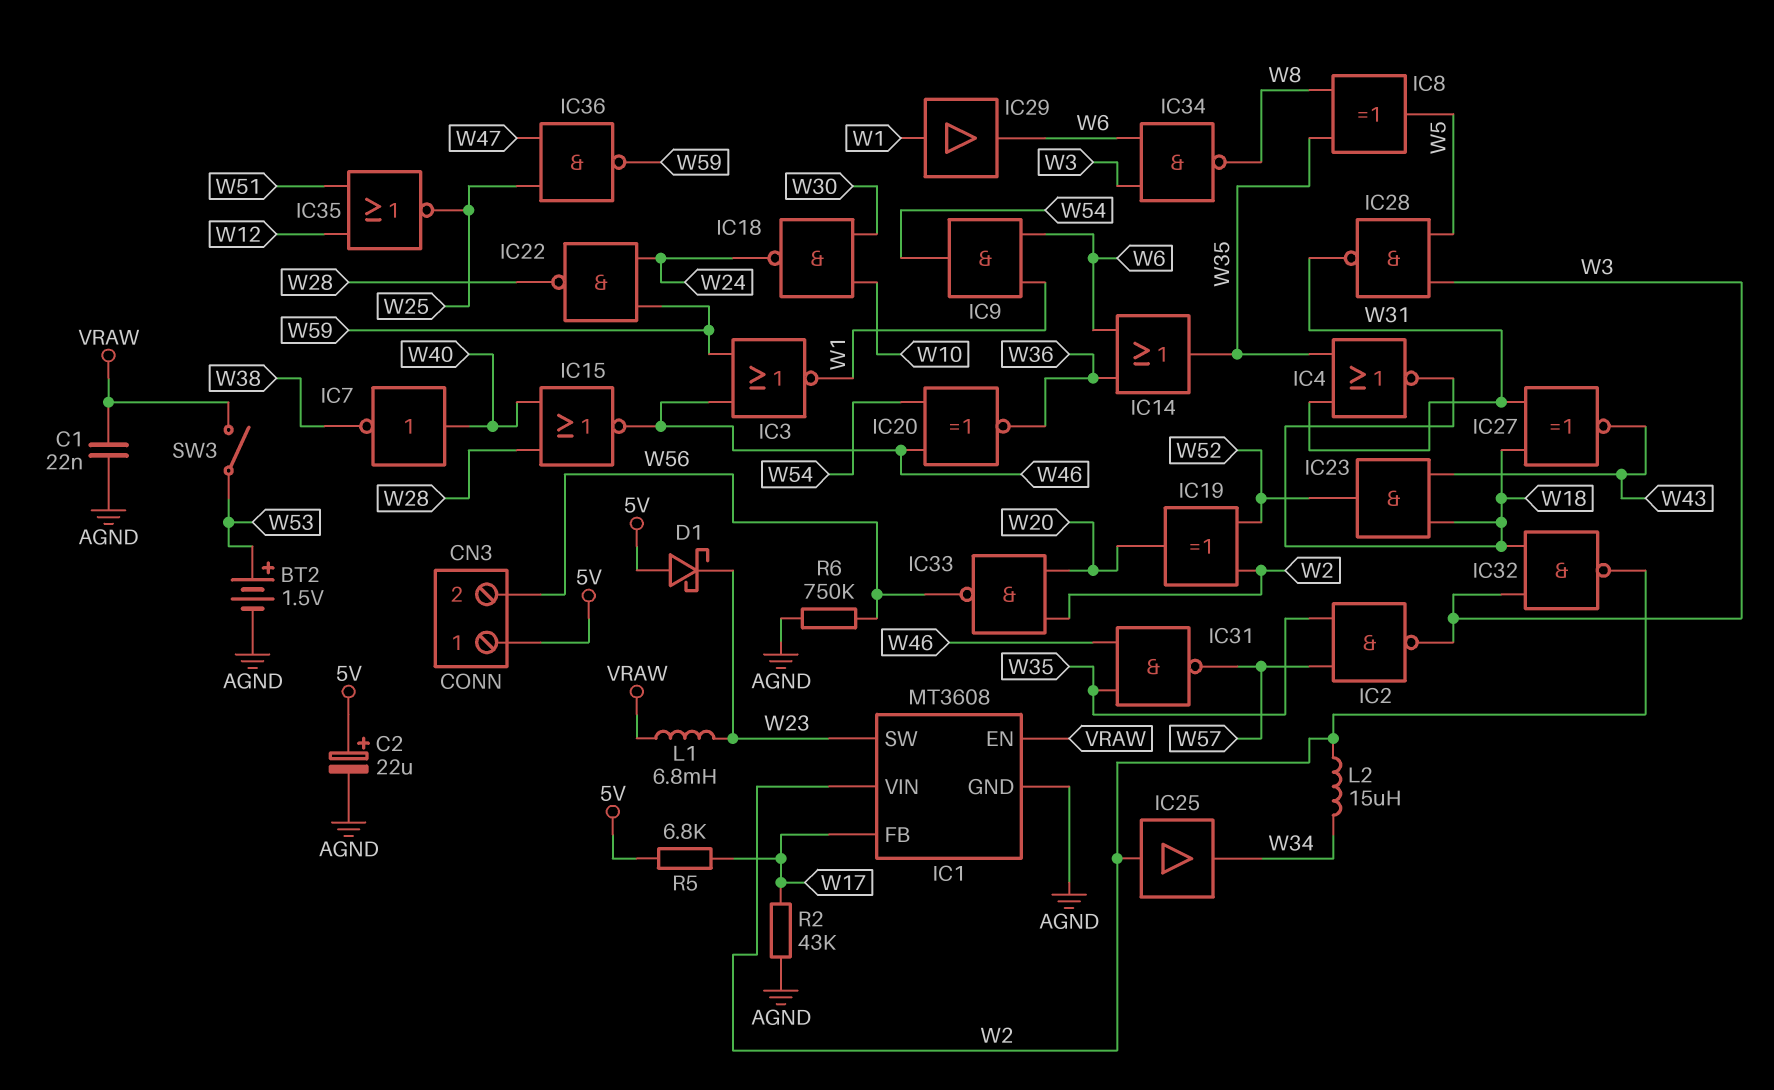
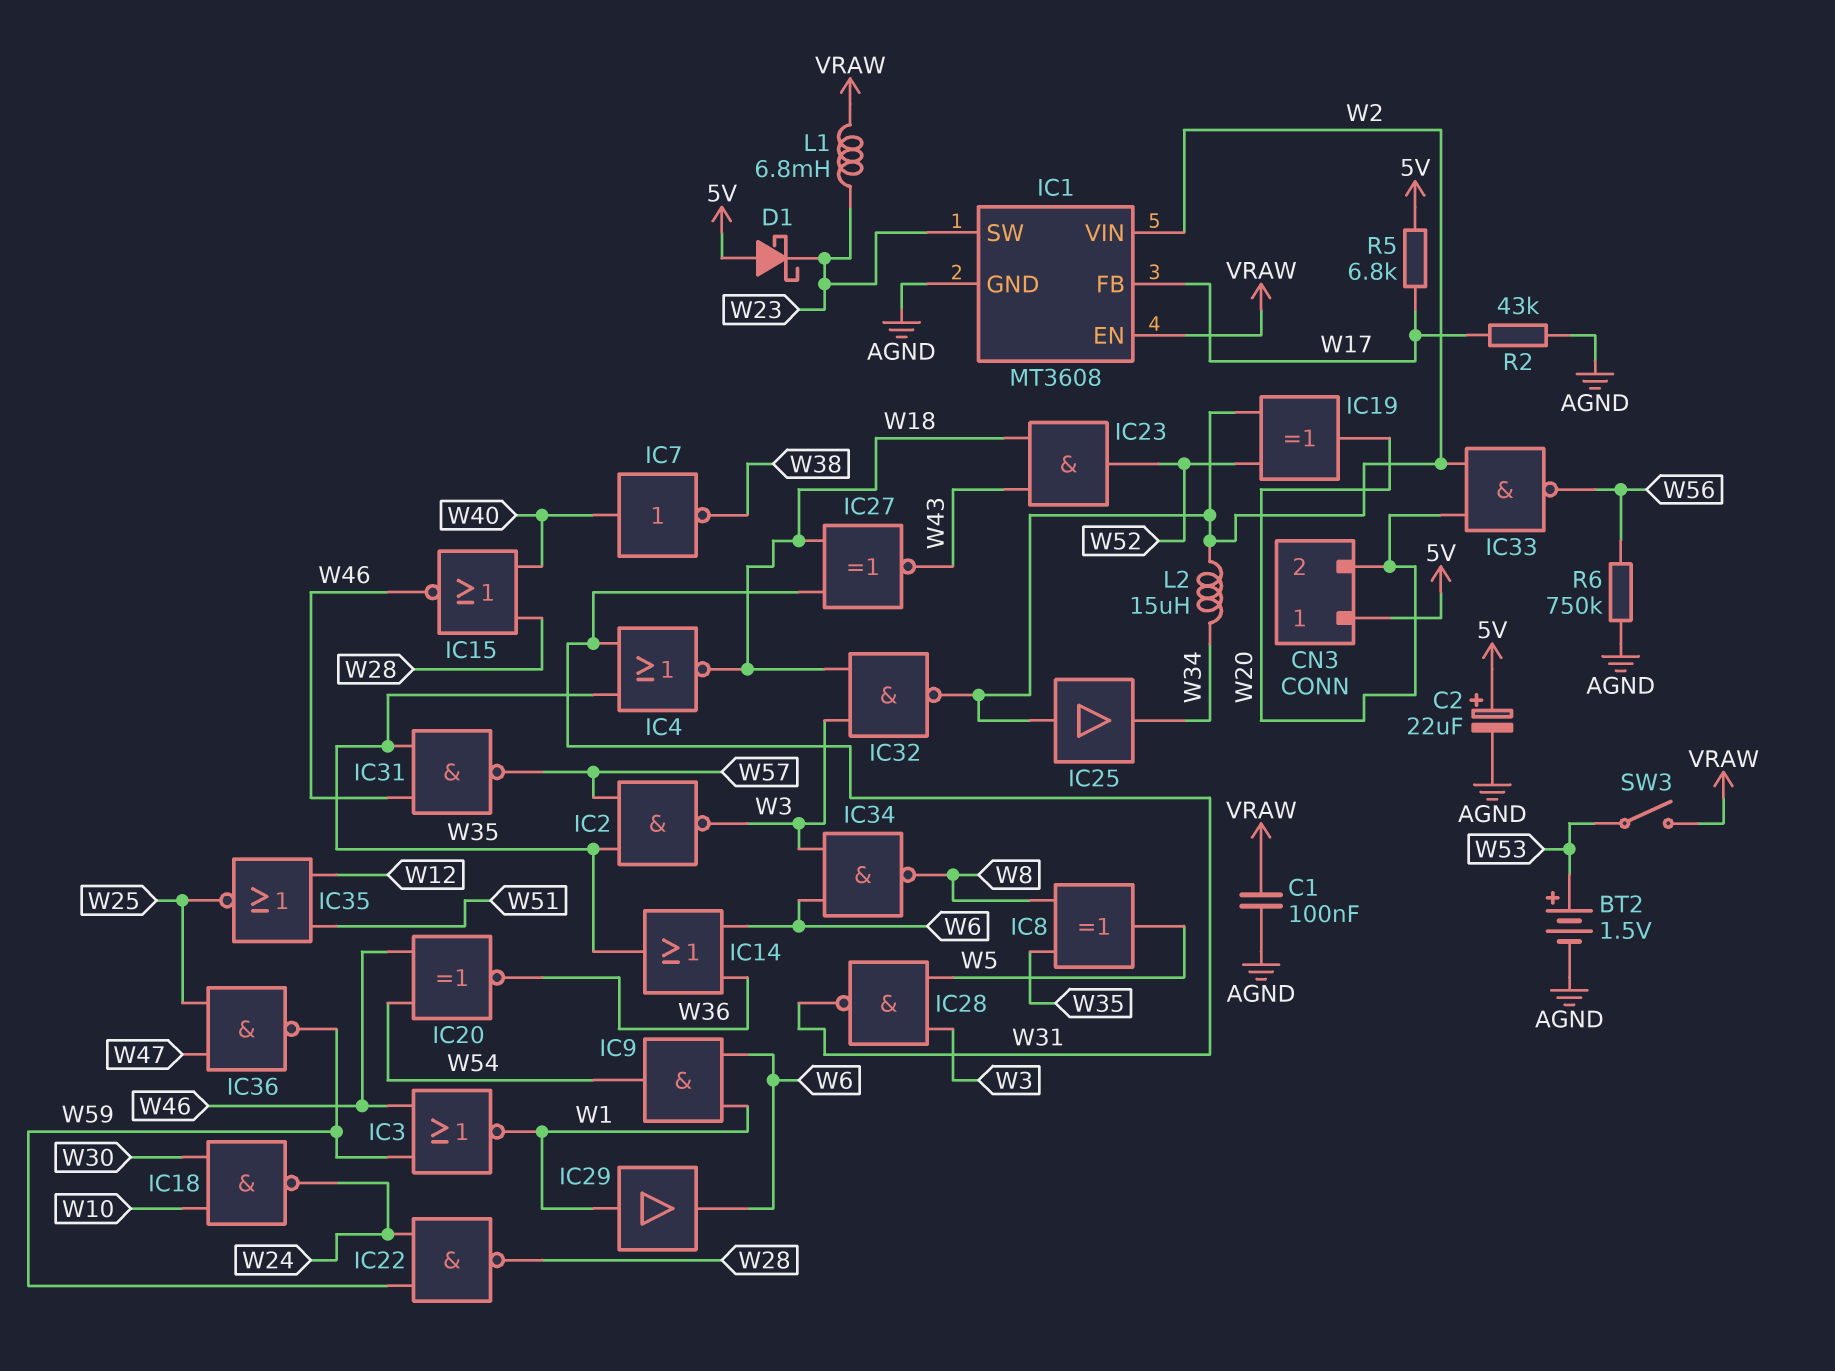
C1: 22nF (AGND, VRAW) -> 100nF (AGND, VRAW)
CN3 pin 2: W56 -> W20

